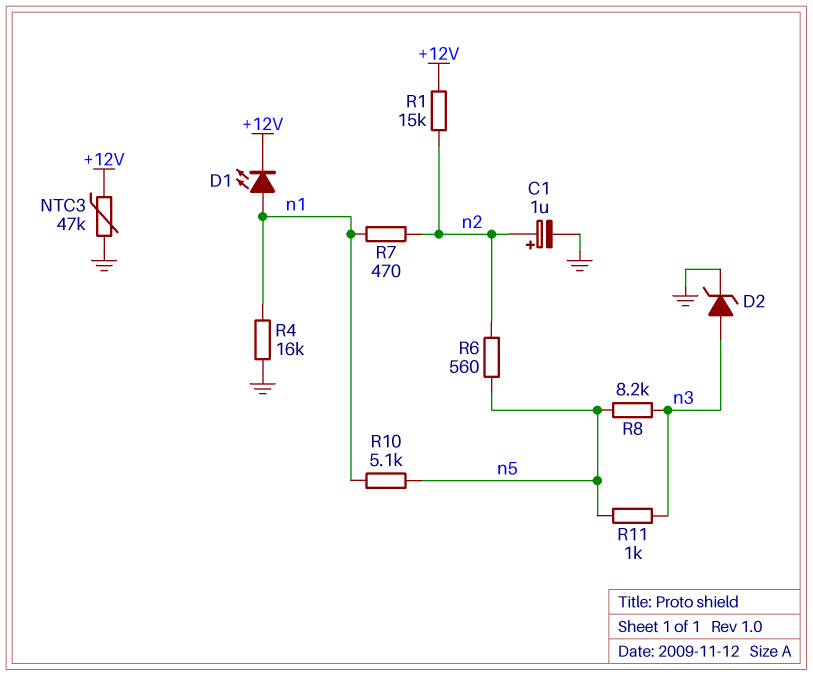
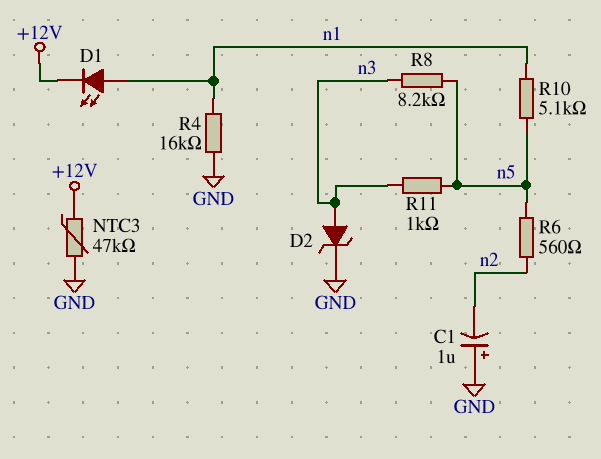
C1: 1uF (plus n2, minus GND) -> 1uF (plus GND, minus n2)
R1: 15k (+12V, n2) -> none
R7: 470 (n1, n2) -> none

